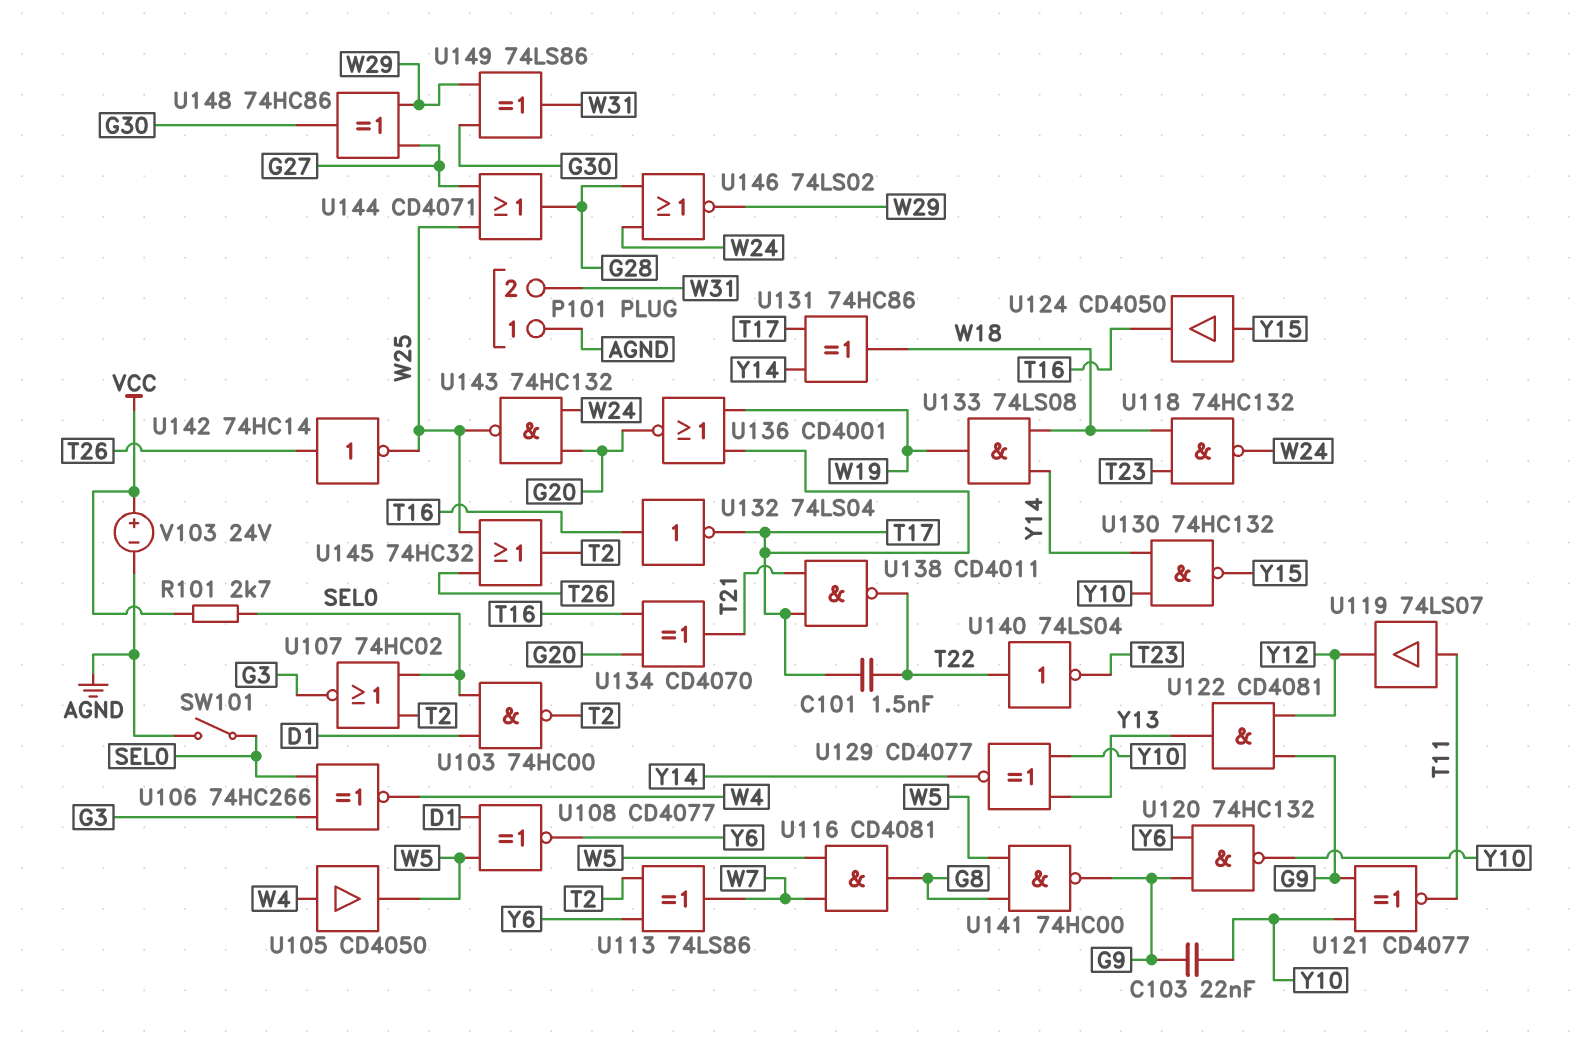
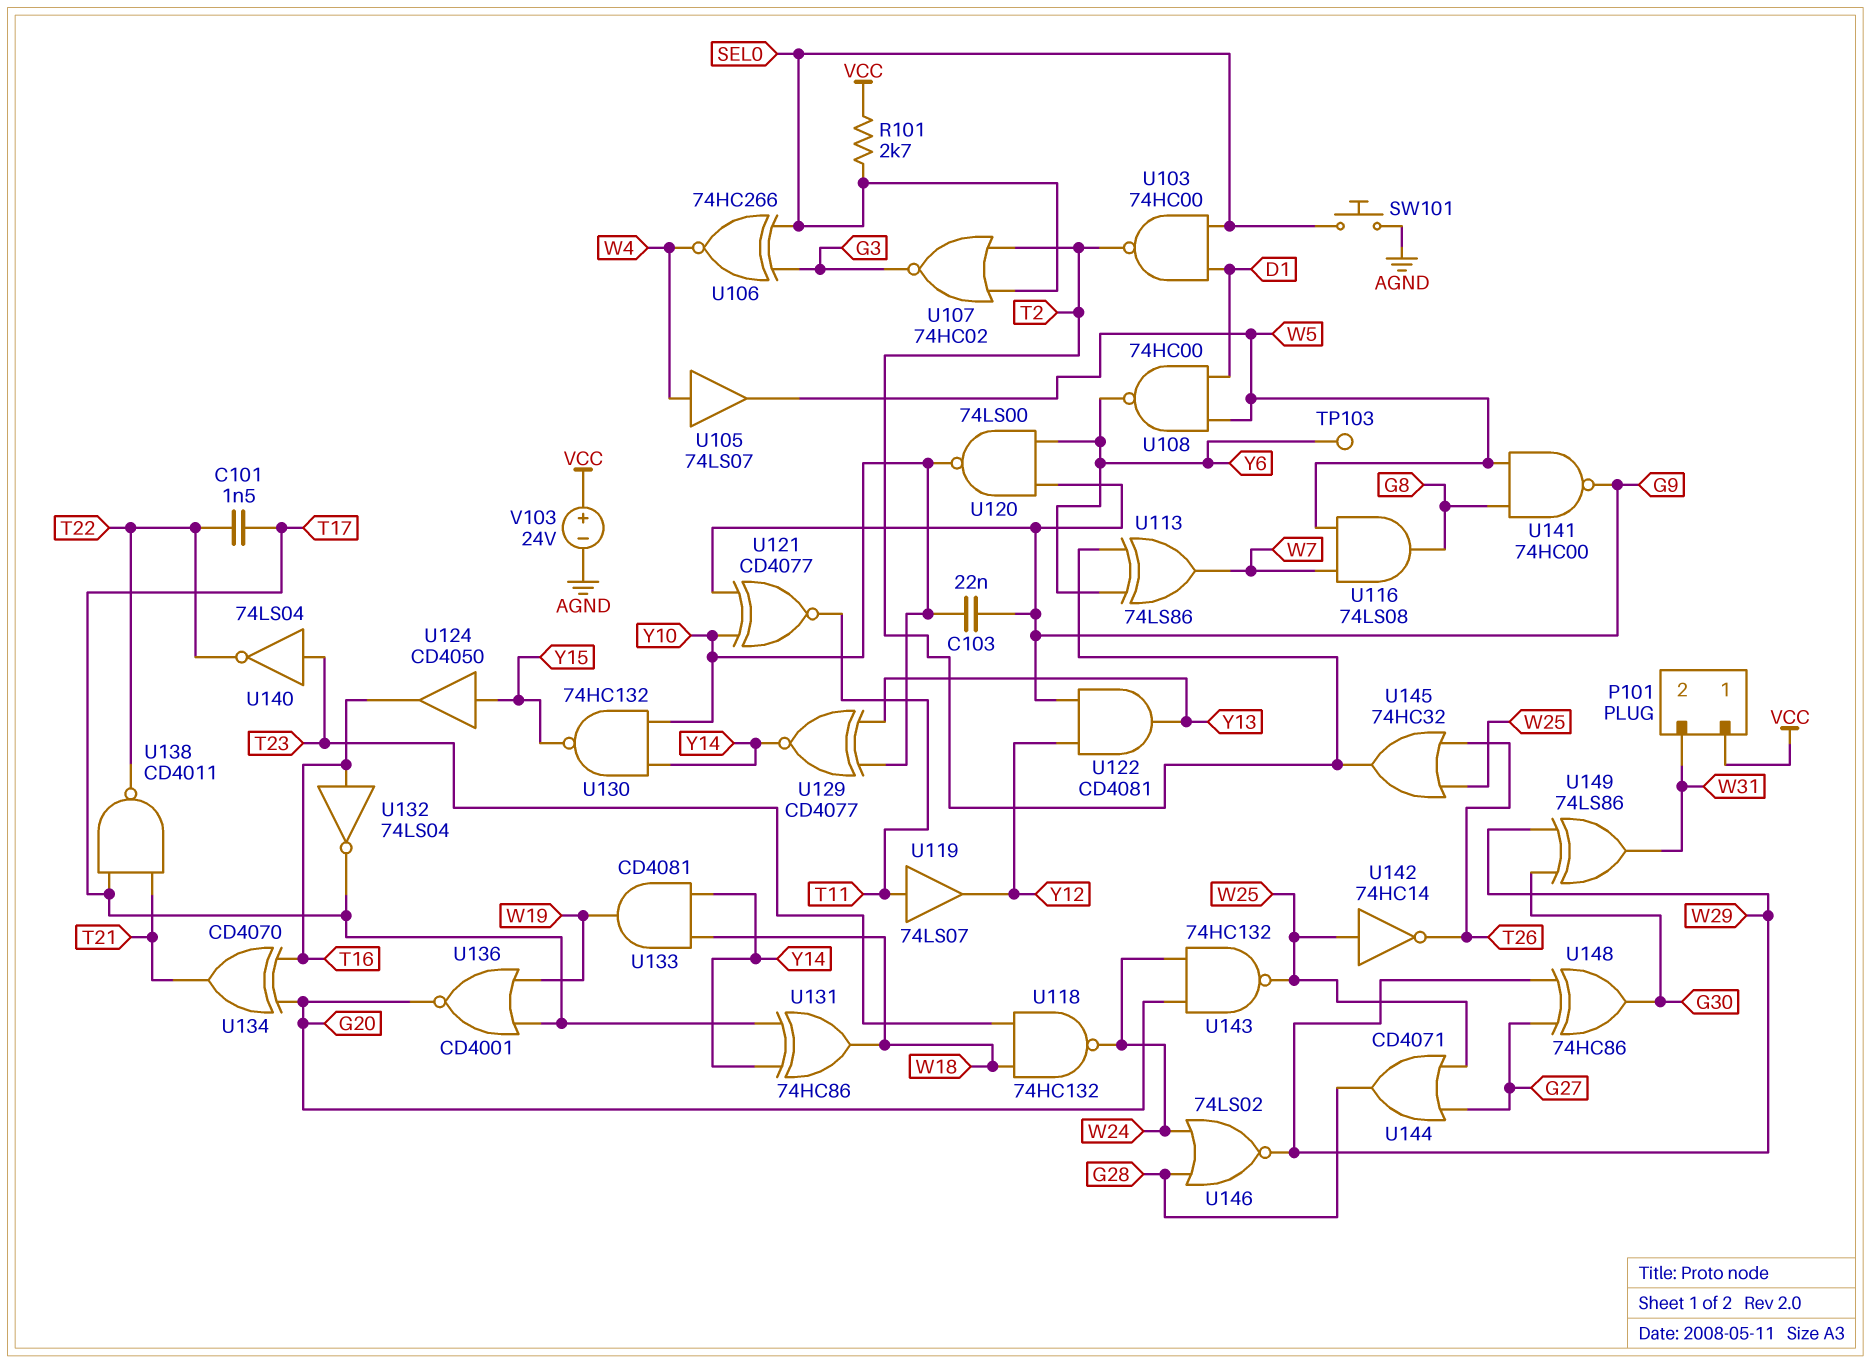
P101 pin 1: AGND -> VCC
SW101: switch (AGND, SEL0) -> button (AGND, SEL0)
TP103: none -> test point (Y6)
U105: buffer CD4050 (in W4, out W5) -> buffer 74LS07 (in W4, out W5)
U108: XNOR CD4077 (in D1, in W5, out Y6) -> NAND 74HC00 (in D1, in W5, out Y6)
U116: AND CD4081 (in W5, in W7, out G8) -> AND 74LS08 (in W5, in W7, out G8)
U120: NAND 74HC132 (in G9, in Y6, out Y10) -> NAND 74LS00 (in G9, in Y6, out Y10)
U133: AND 74LS08 (in W18, in Y14, out W19) -> AND CD4081 (in W18, in Y14, out W19)
U140: NOT 74LS04 (in T22, out T23) -> NOT 74LS04 (in T23, out T22)
U142: NOT 74HC14 (in T26, out W25) -> NOT 74HC14 (in W25, out T26)

